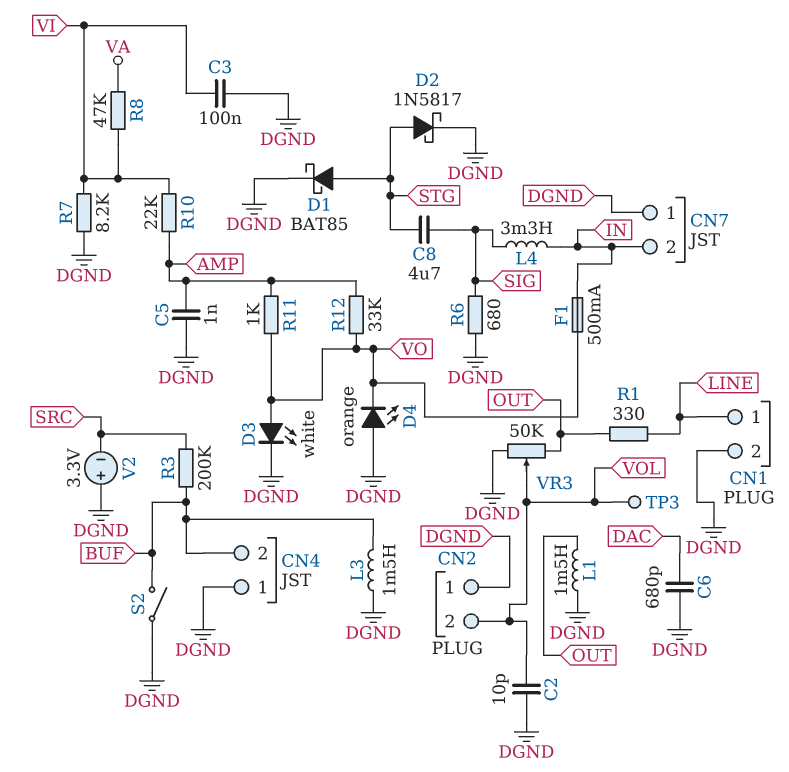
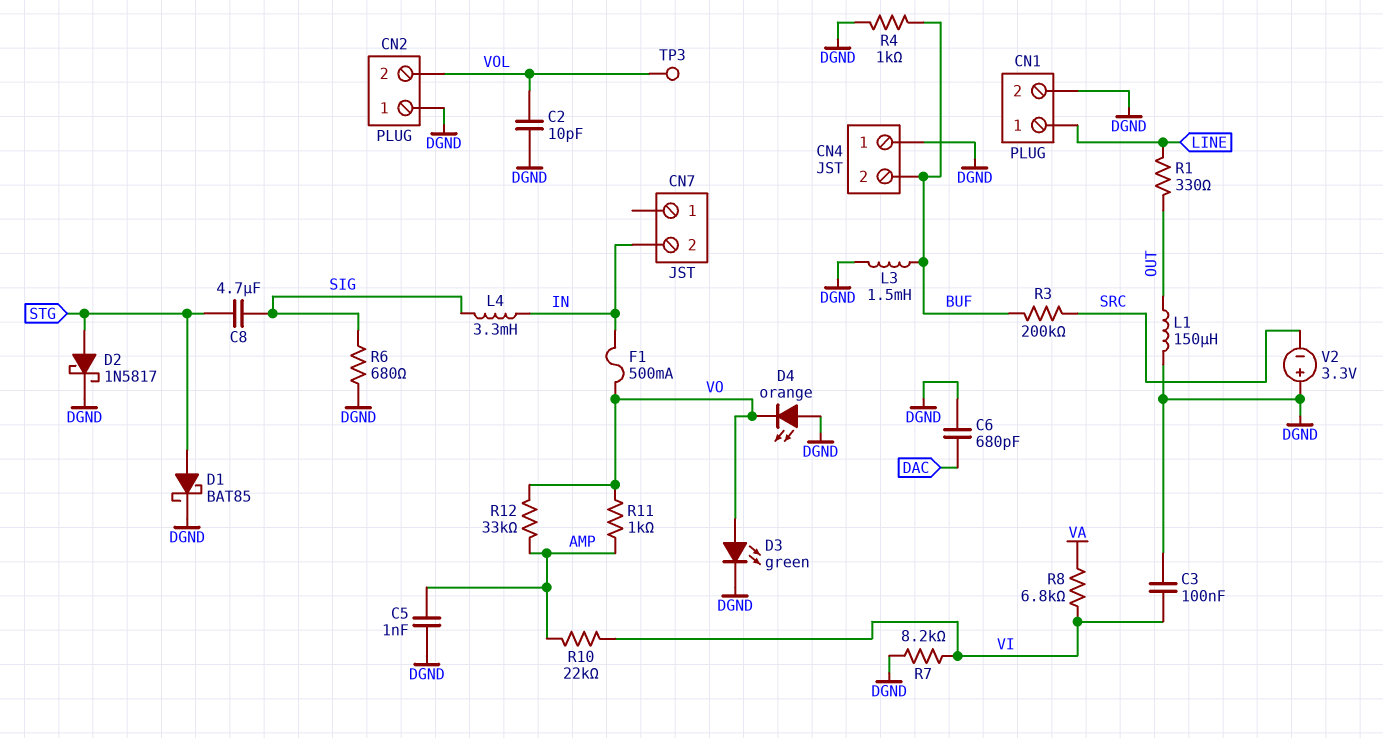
CN7 pin 1: DGND -> none
D3: LED white (A VO, K DGND) -> LED green (A VO, K DGND)
L1: 1.5mH (DGND, OUT) -> 150uH (DGND, OUT)
R4: none -> 1k (BUF, DGND)
R8: 47k (VA, VI) -> 6.8k (VA, VI)
S2: switch (BUF, DGND) -> none
VR3: 50k (DGND, OUT, wiper VOL) -> none

